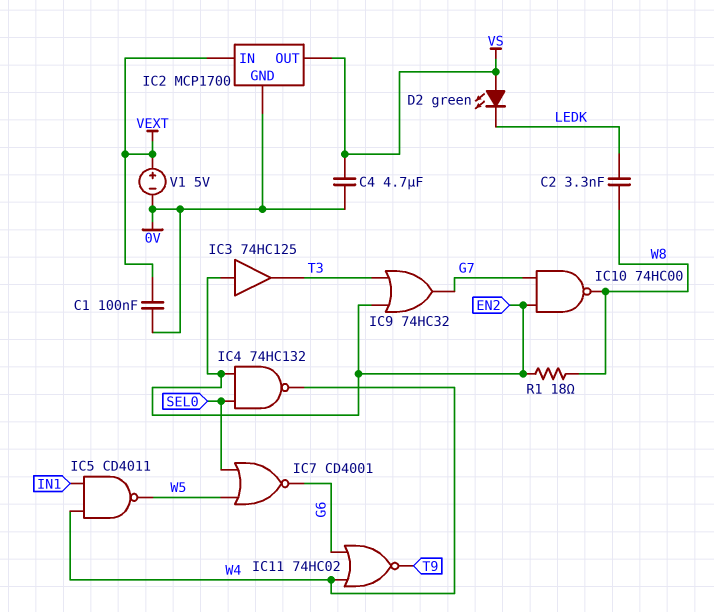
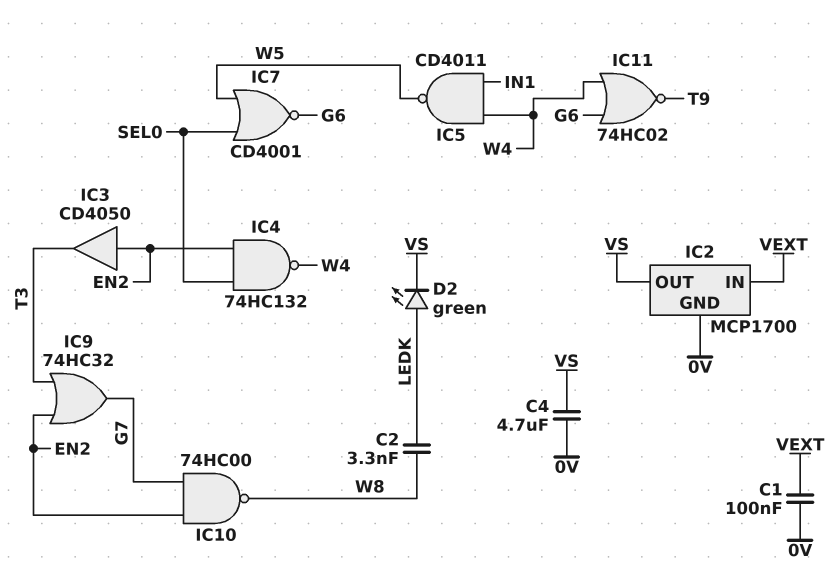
D2: LED green (A VS, K LEDK) -> LED green (A LEDK, K VS)
IC3: buffer 74HC125 (in EN2, out T3) -> buffer CD4050 (in EN2, out T3)
R1: 18 (EN2, W8) -> none
V1: 5V (plus VEXT, minus 0V) -> none

